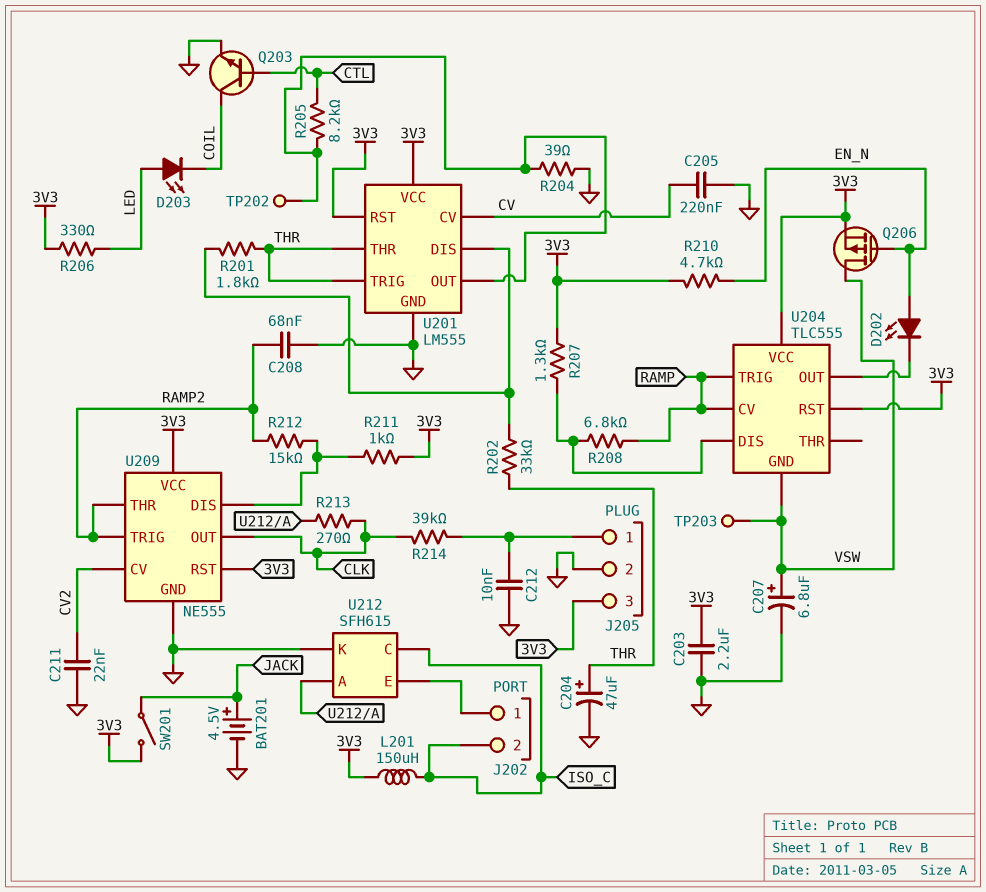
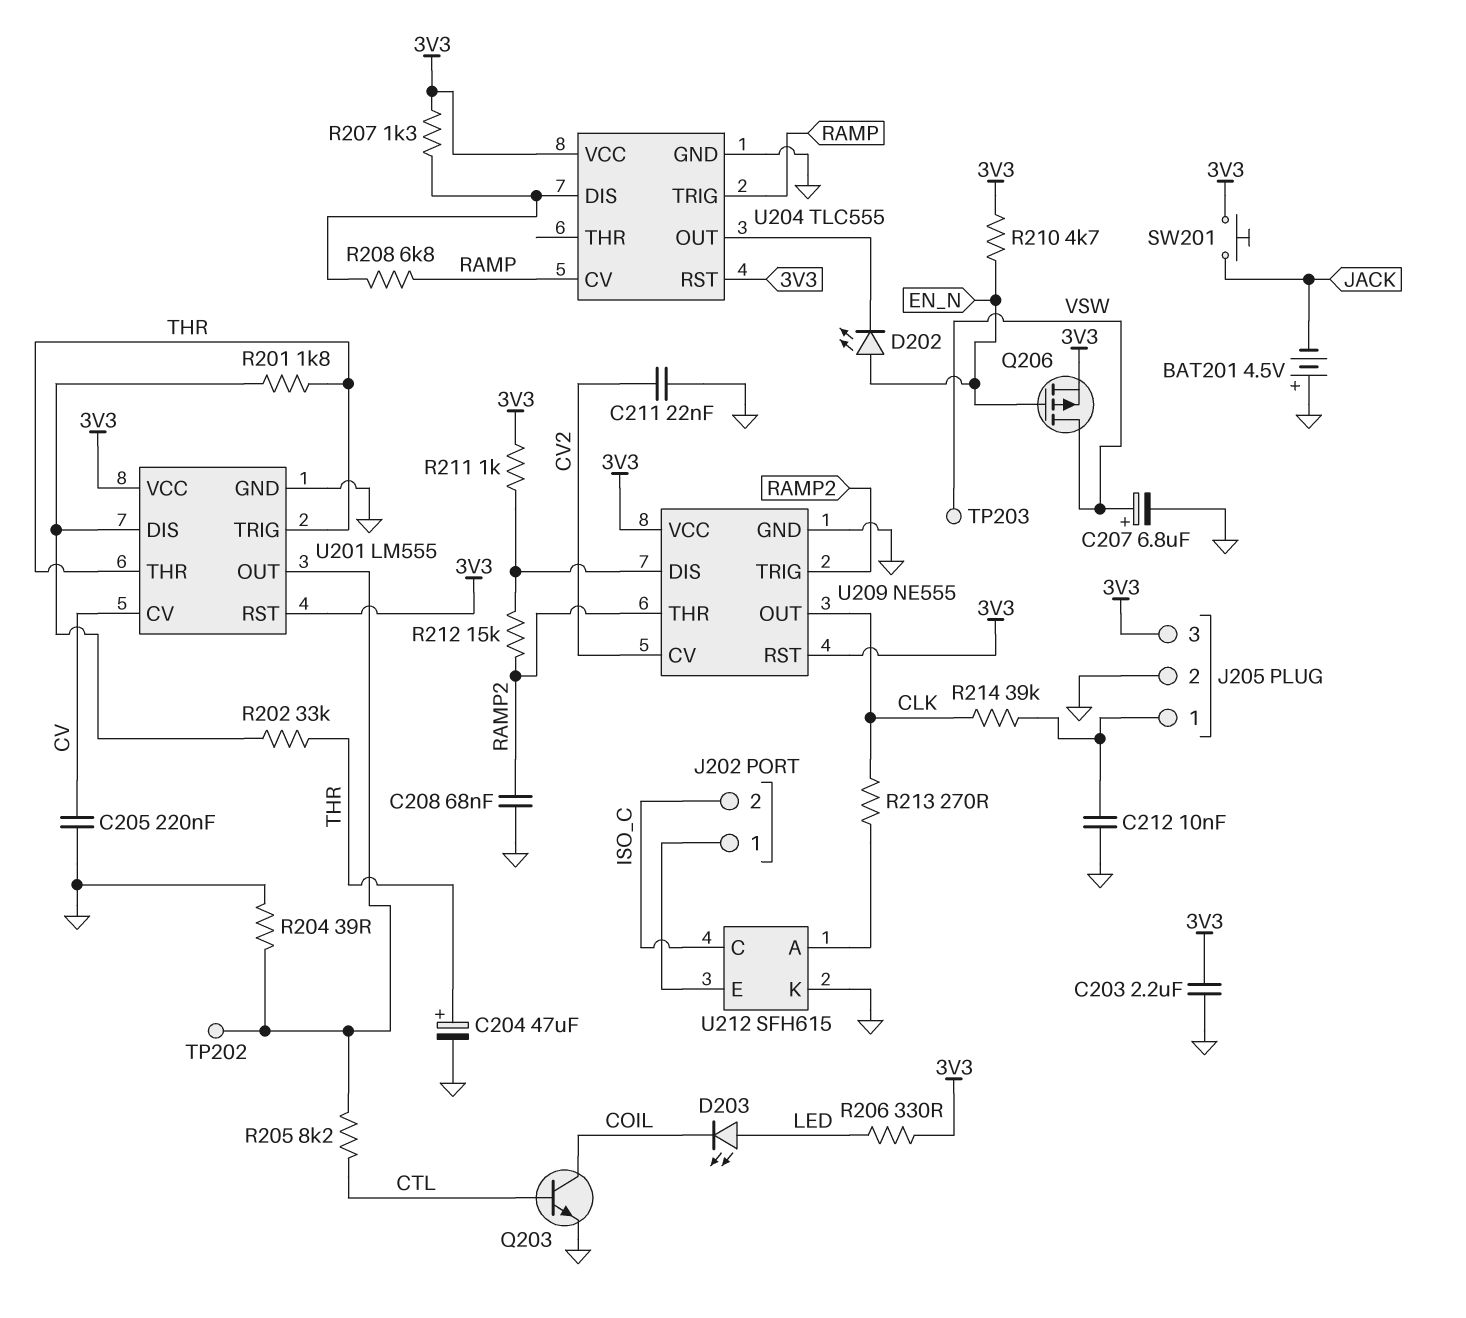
BAT201: 4.5V (plus JACK, minus GND) -> 4.5V (plus GND, minus JACK)
L201: 150uH (3V3, ISO_C) -> none
SW201: switch (3V3, JACK) -> button (3V3, JACK)
U204 pin GND: VSW -> GND

